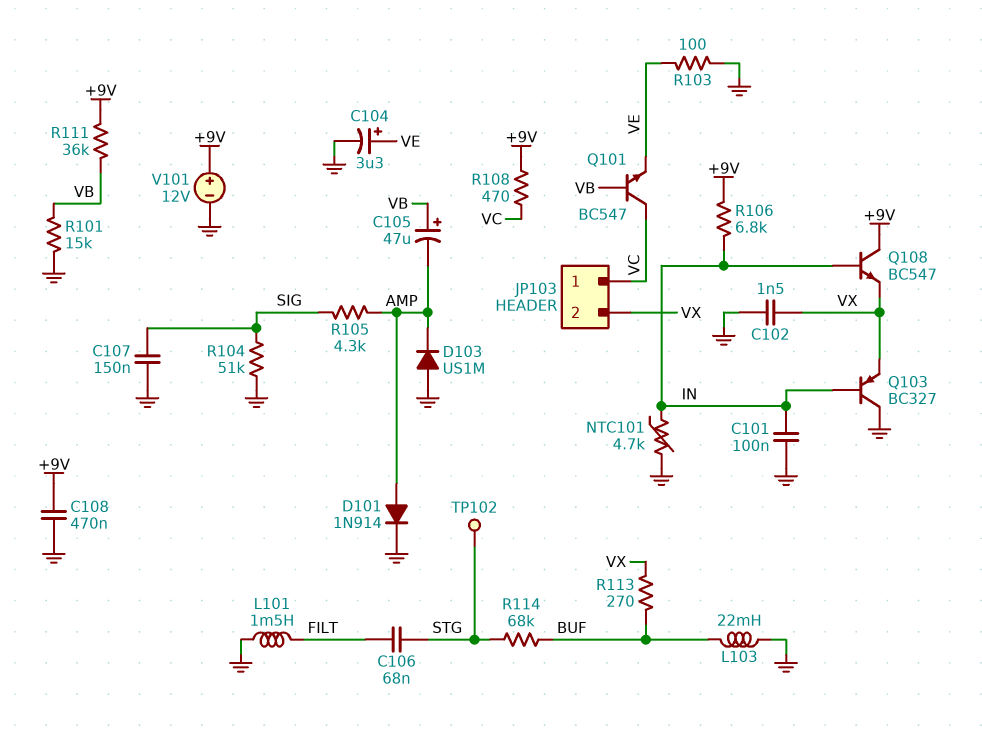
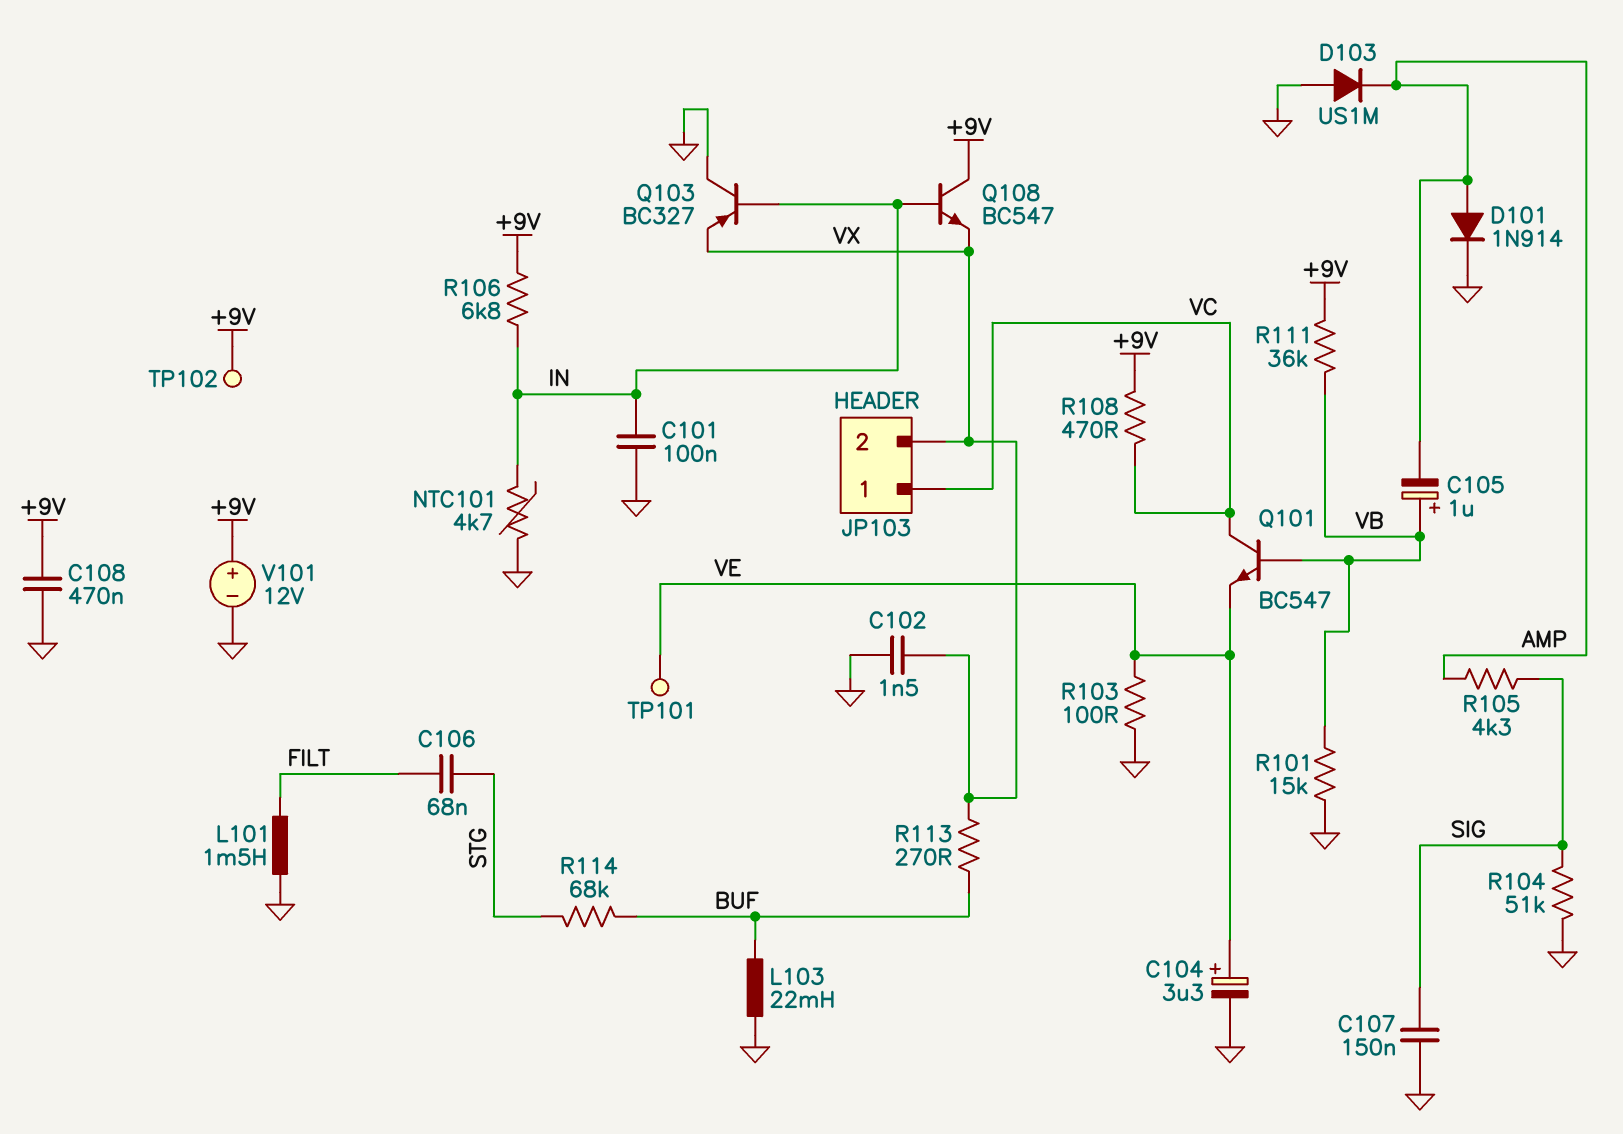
C105: 47uF (plus VB, minus AMP) -> 1uF (plus VB, minus AMP)
TP101: none -> test point (VE)
TP102: test point (STG) -> test point (+9V)

